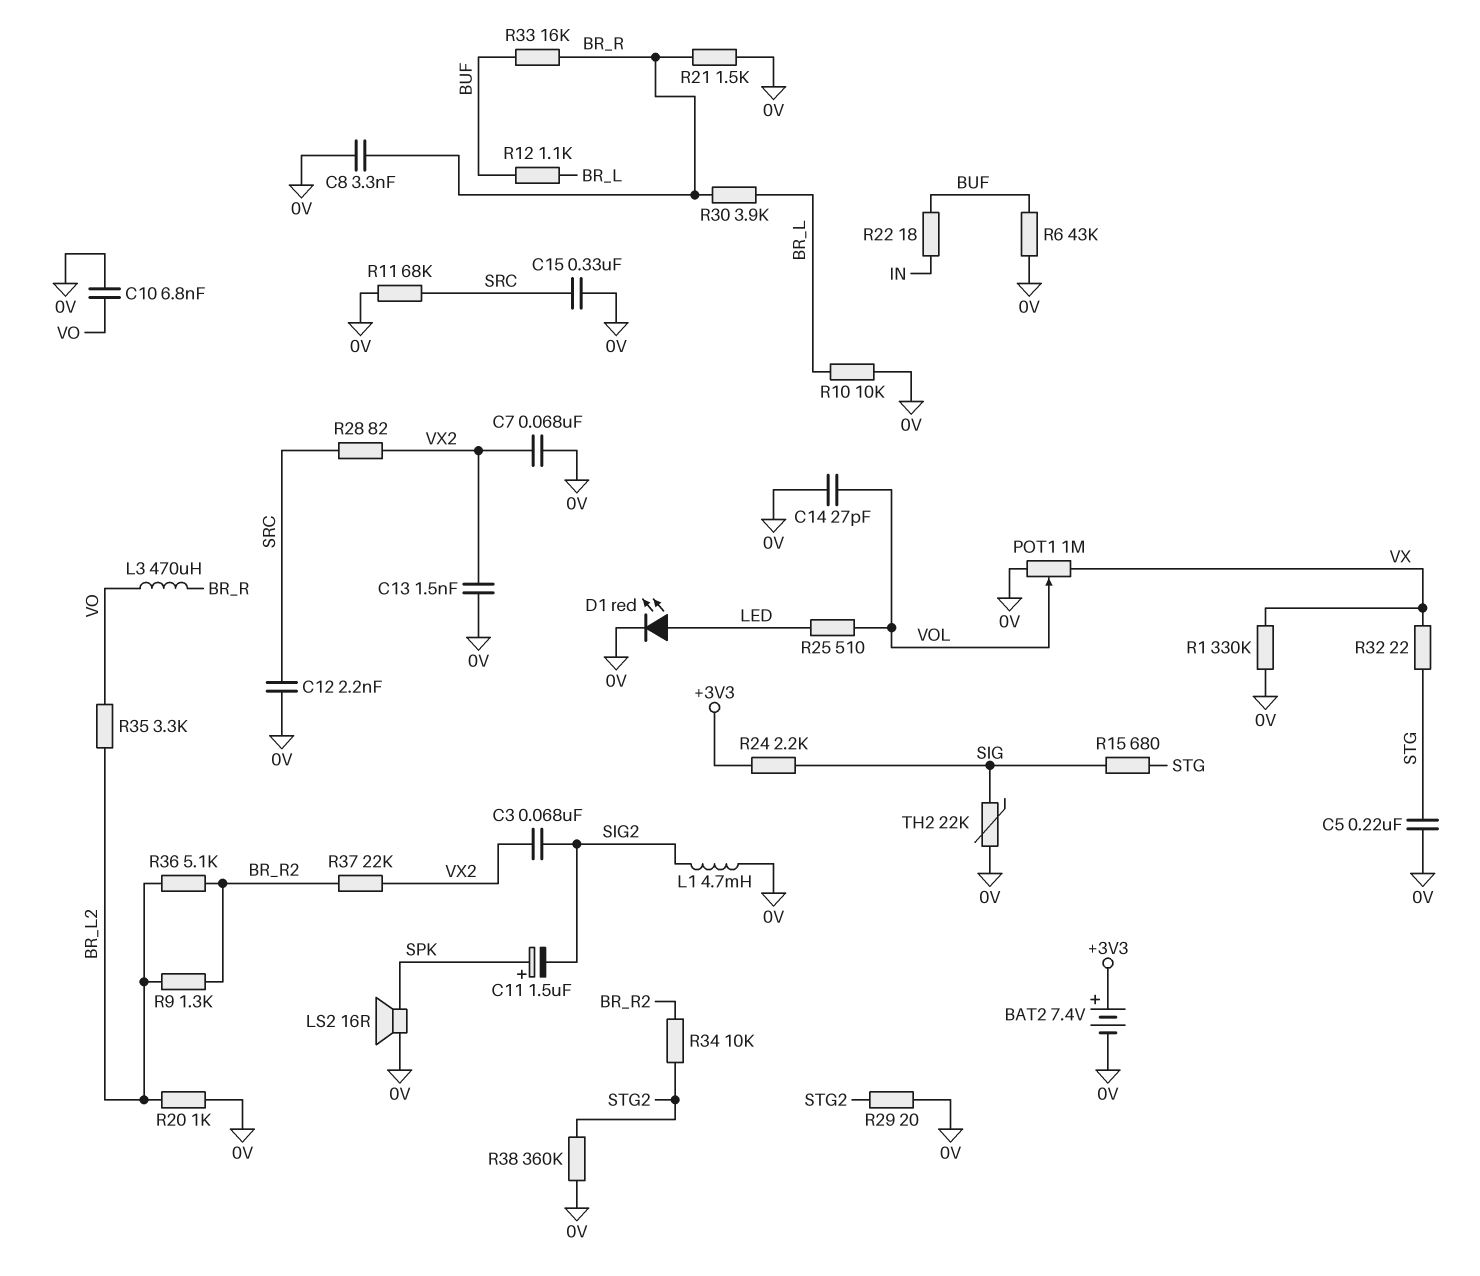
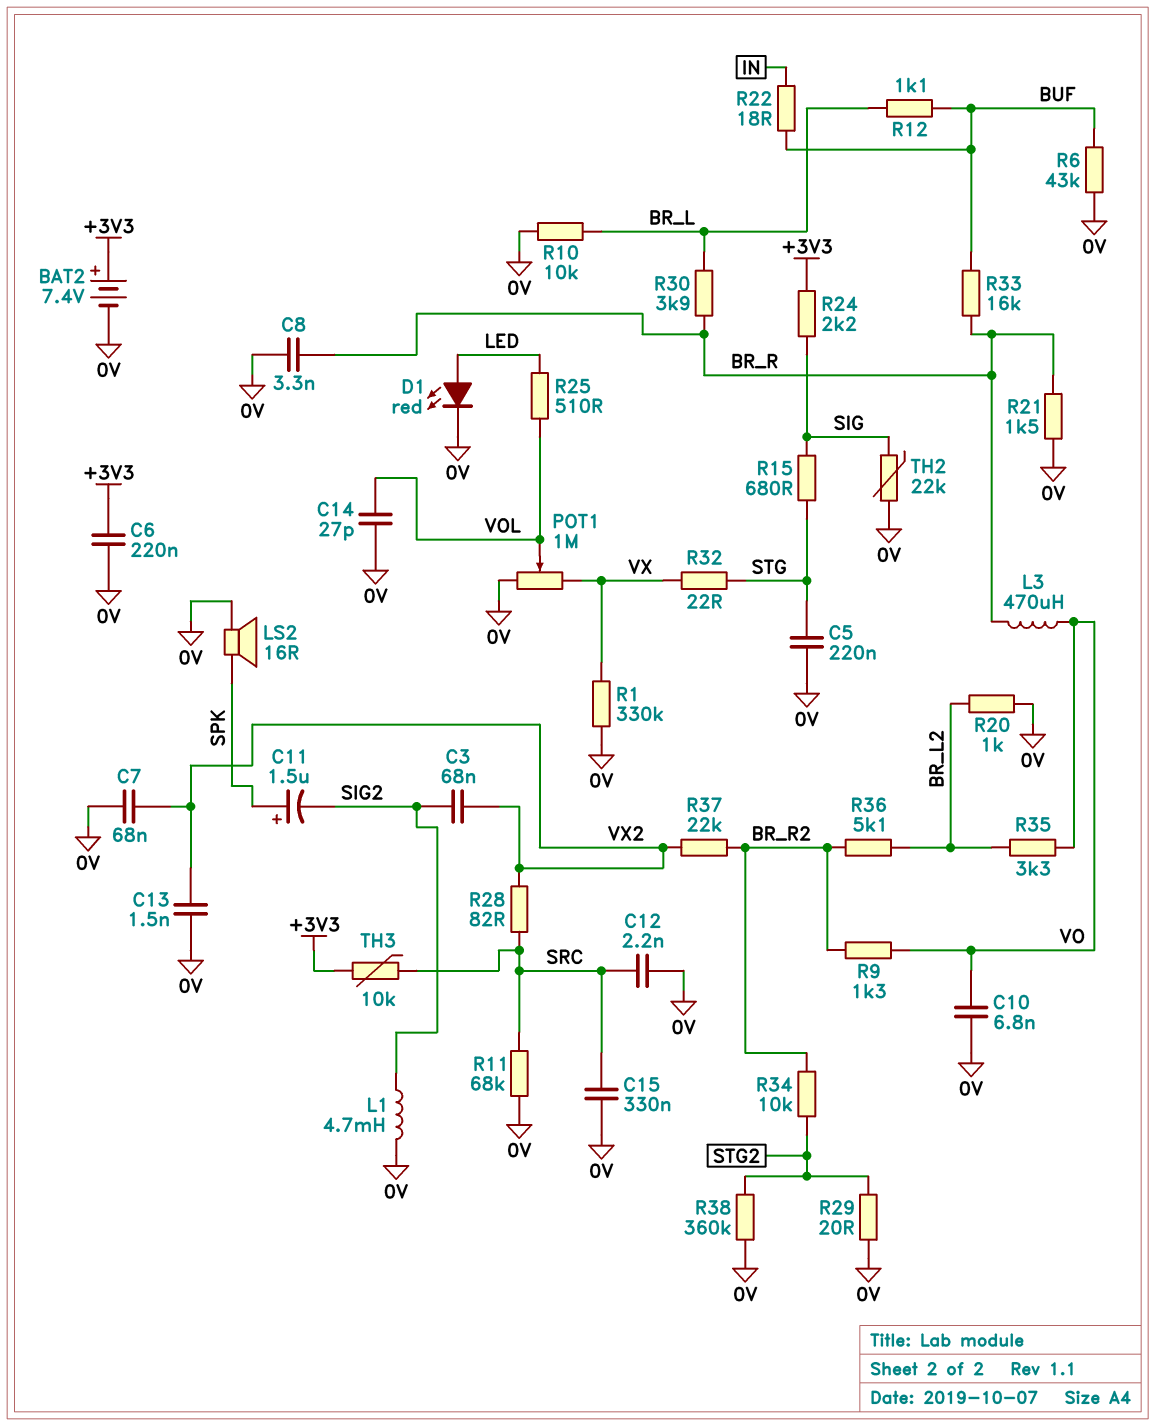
C6: none -> 220nF (+3V3, 0V)
R9: 1.3k (BR_L2, BR_R2) -> 1.3k (BR_R2, VO)
TH3: none -> 10k (+3V3, SRC)

